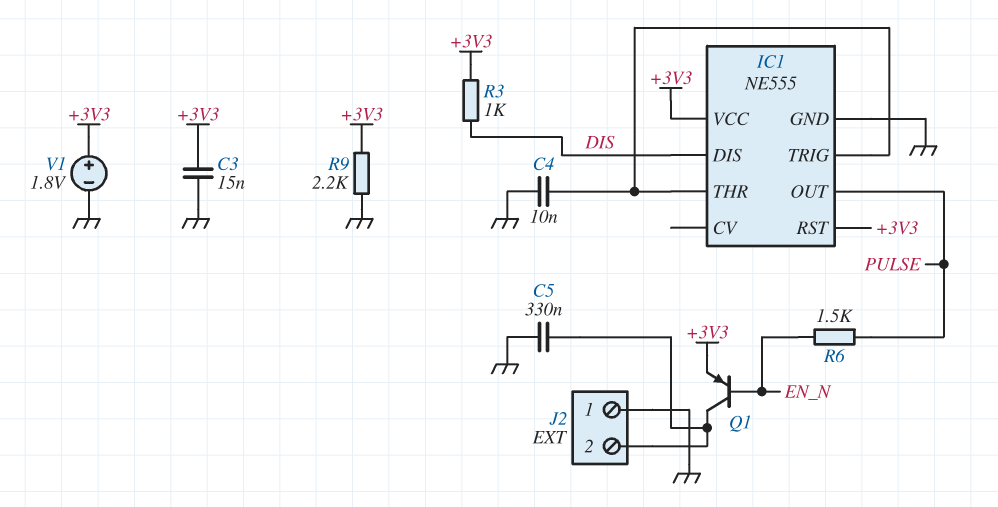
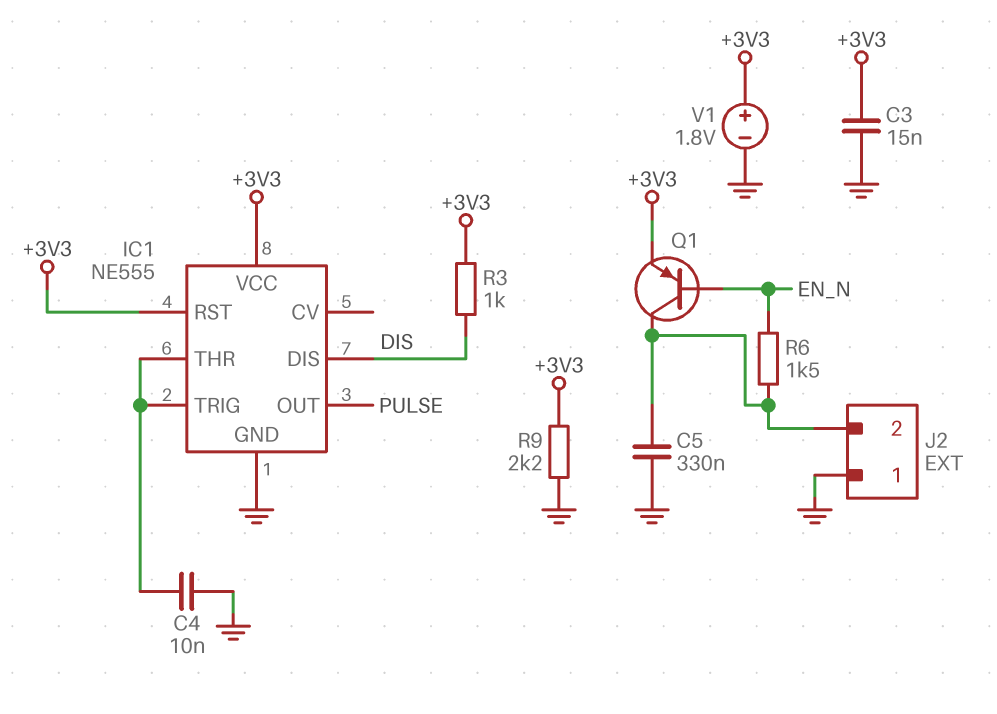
R6: 1.5k (EN_N, PULSE) -> 1.5k (EN_N, J2/2)

